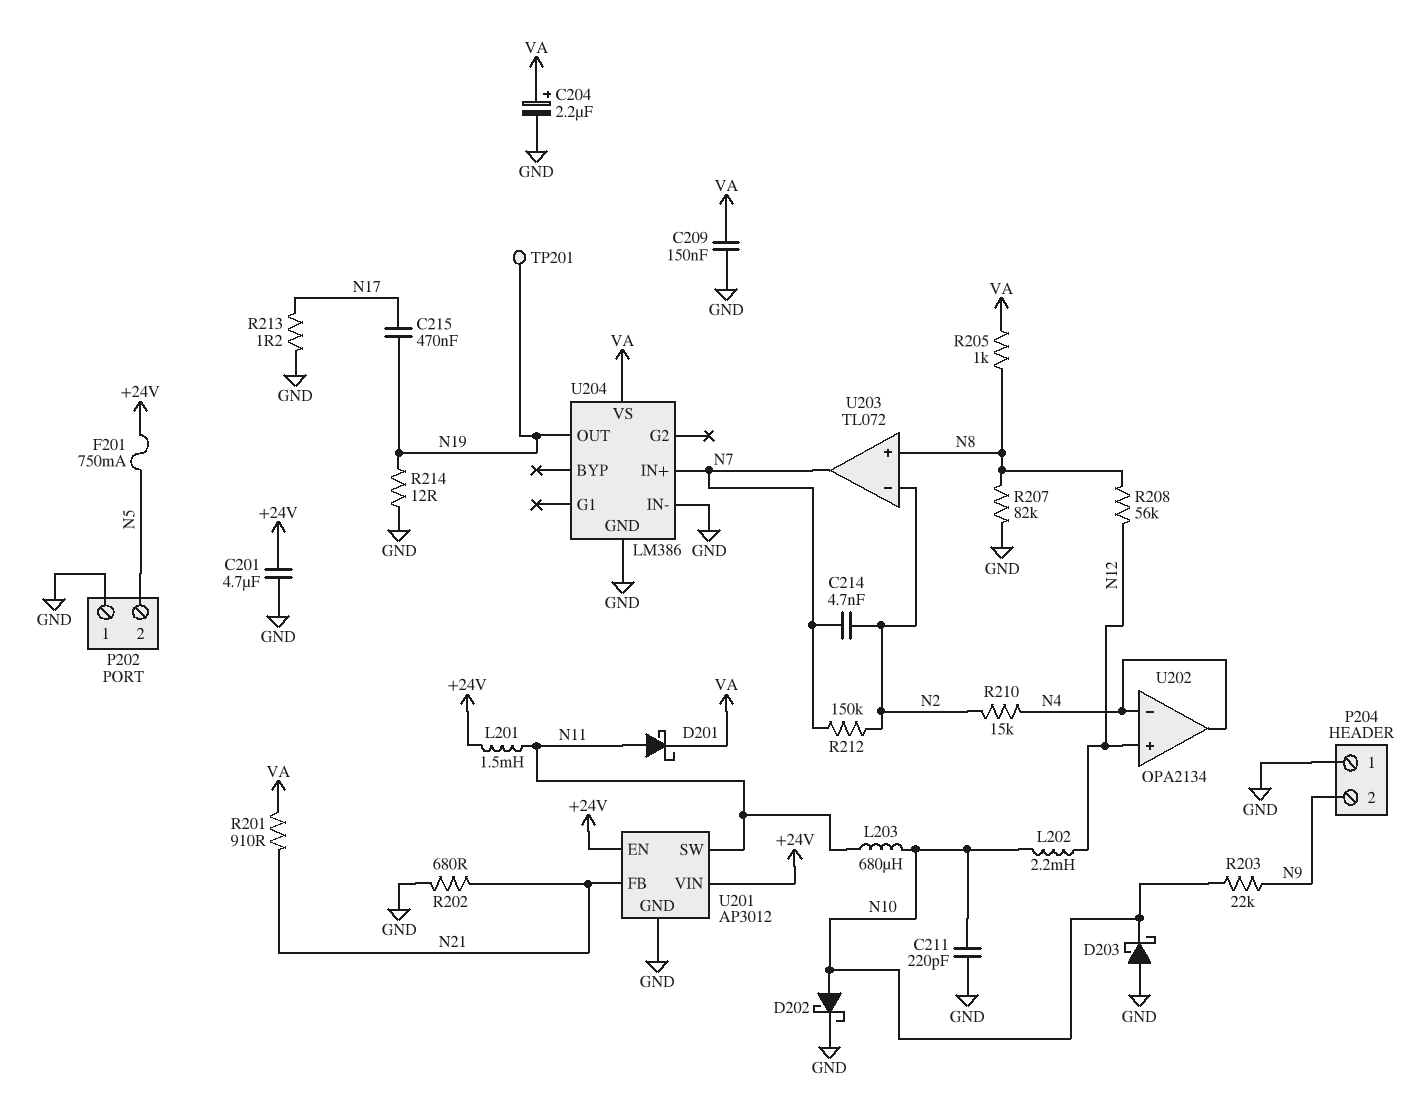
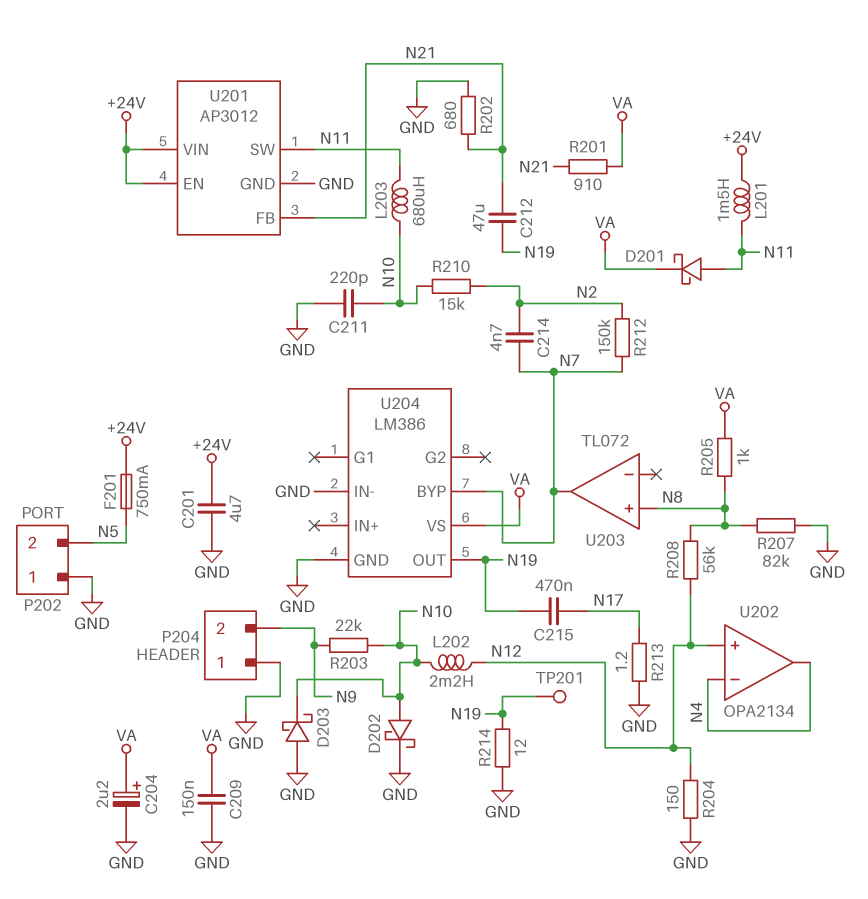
C212: none -> 47uF (N19, N21)
R204: none -> 150 (GND, N12)
R210: 15k (N2, N4) -> 15k (N2, N10)
U203 pin in-: N2 -> none
U204 pin BYP: none -> N7
U204 pin IN+: N7 -> none

